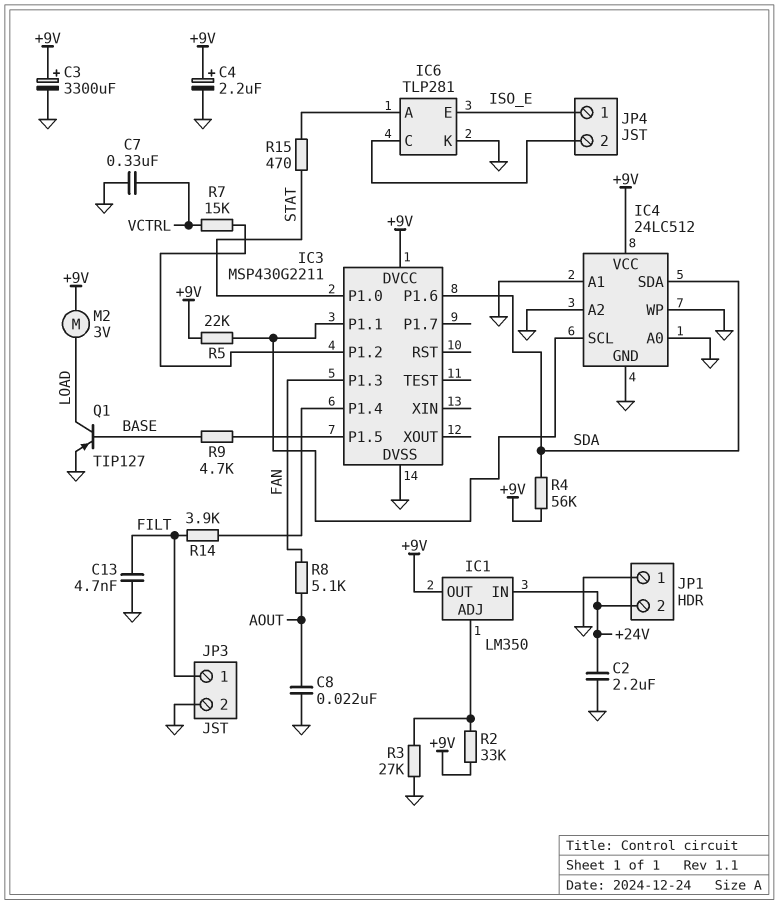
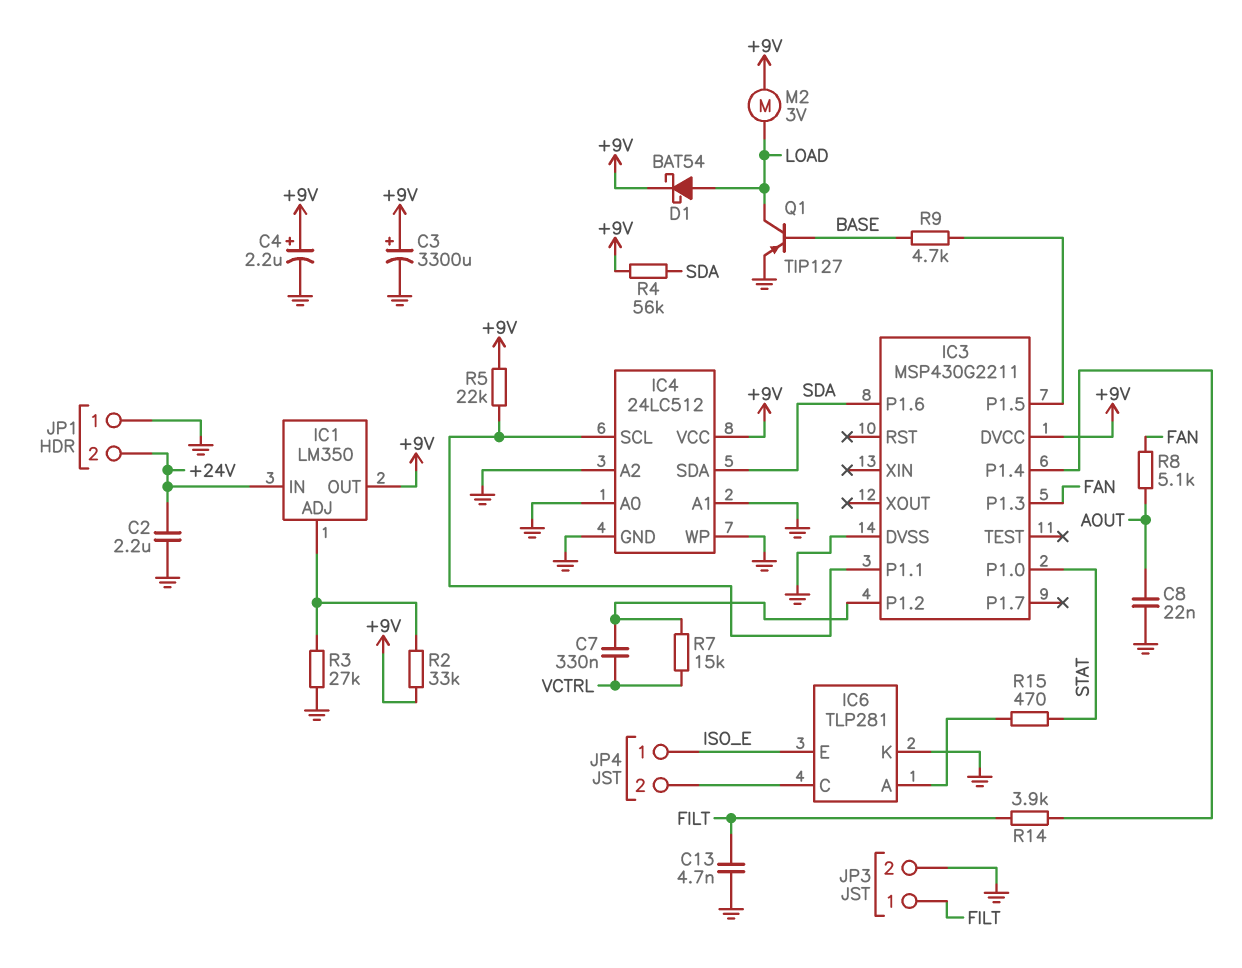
C7: 330nF (GND, VCTRL) -> 330nF (IC3/P1.2, VCTRL)
D1: none -> schottky BAT54 (A LOAD, K +9V)

